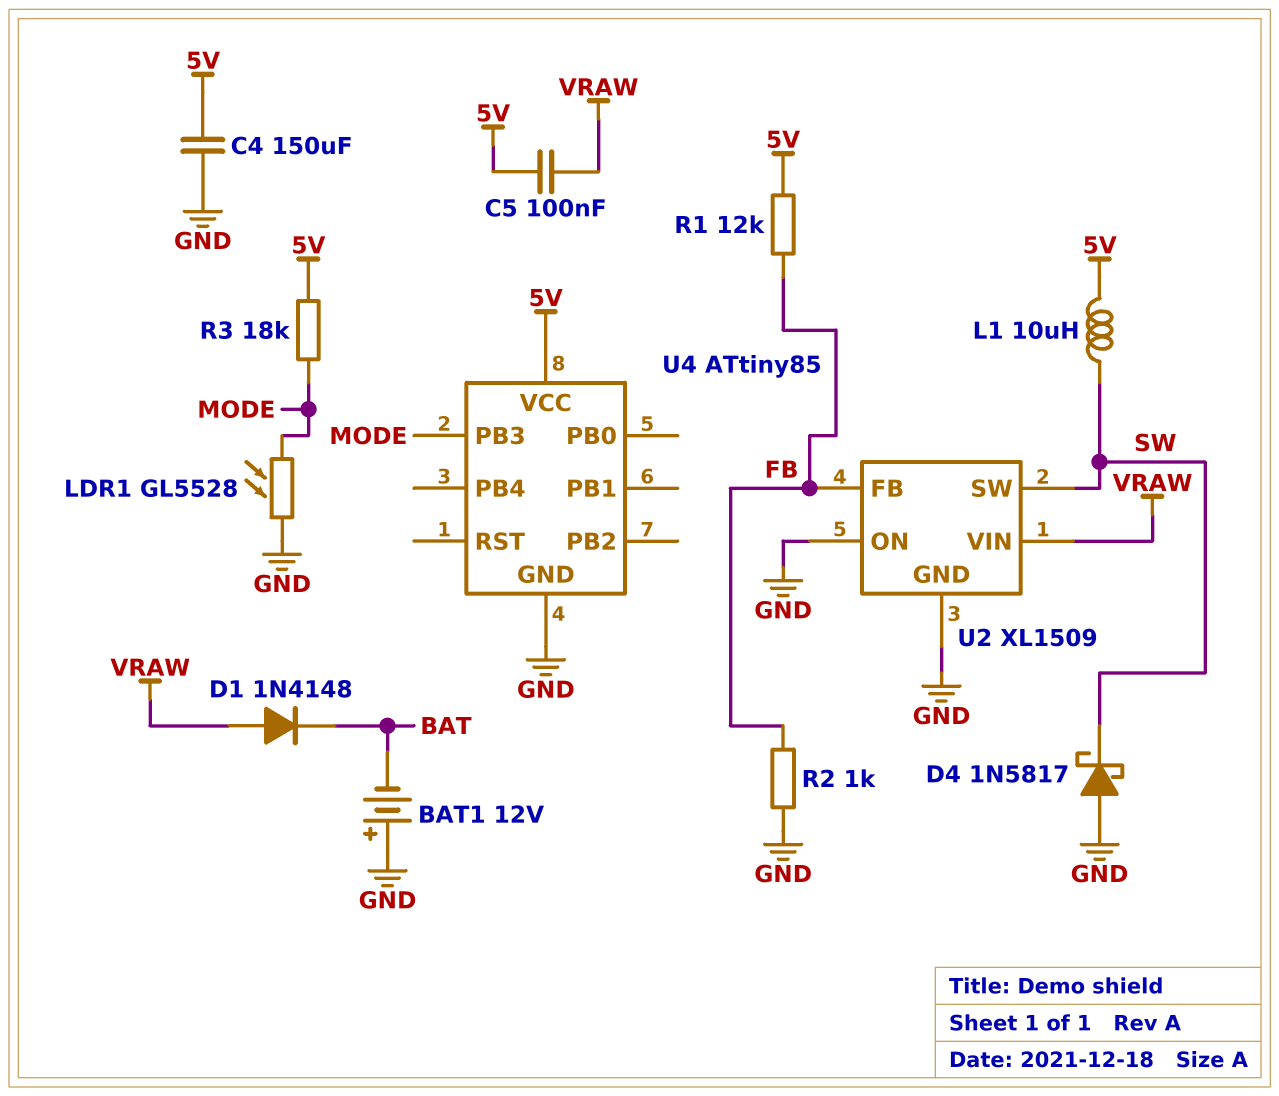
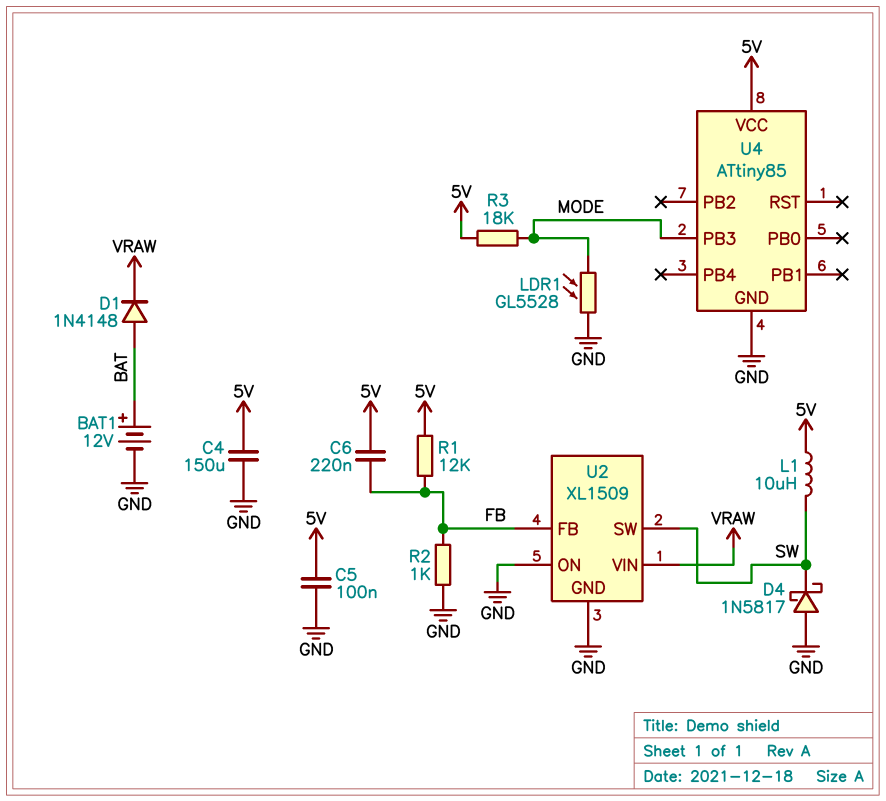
BAT1: 12V (plus GND, minus BAT) -> 12V (plus BAT, minus GND)
C5: 100nF (5V, VRAW) -> 100nF (5V, GND)
C6: none -> 220nF (5V, FB)
D1: diode 1N4148 (A VRAW, K BAT) -> diode 1N4148 (A BAT, K VRAW)

